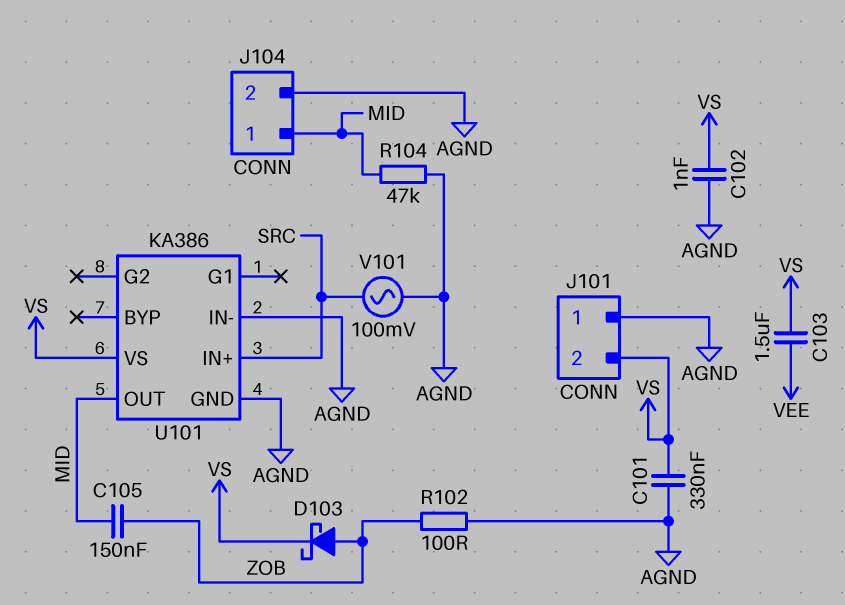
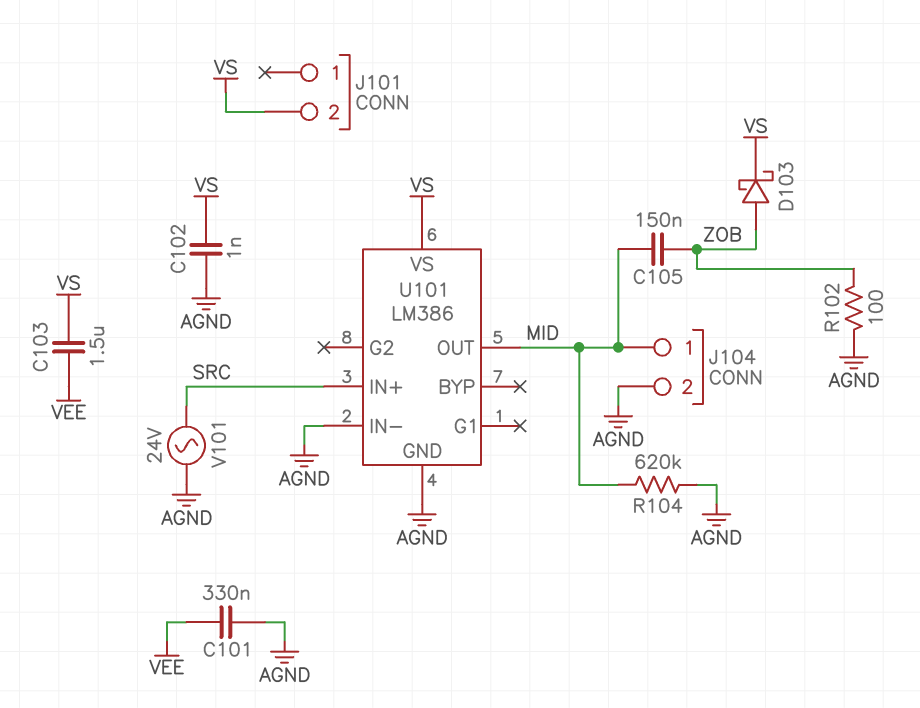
C101: 330nF (AGND, VS) -> 330nF (AGND, VEE)
J101 pin 1: AGND -> none
R104: 47k (AGND, MID) -> 620k (AGND, MID)
U101: KA386 -> LM386
V101: AC 100mV (AGND, SRC) -> AC 24V (AGND, SRC)

